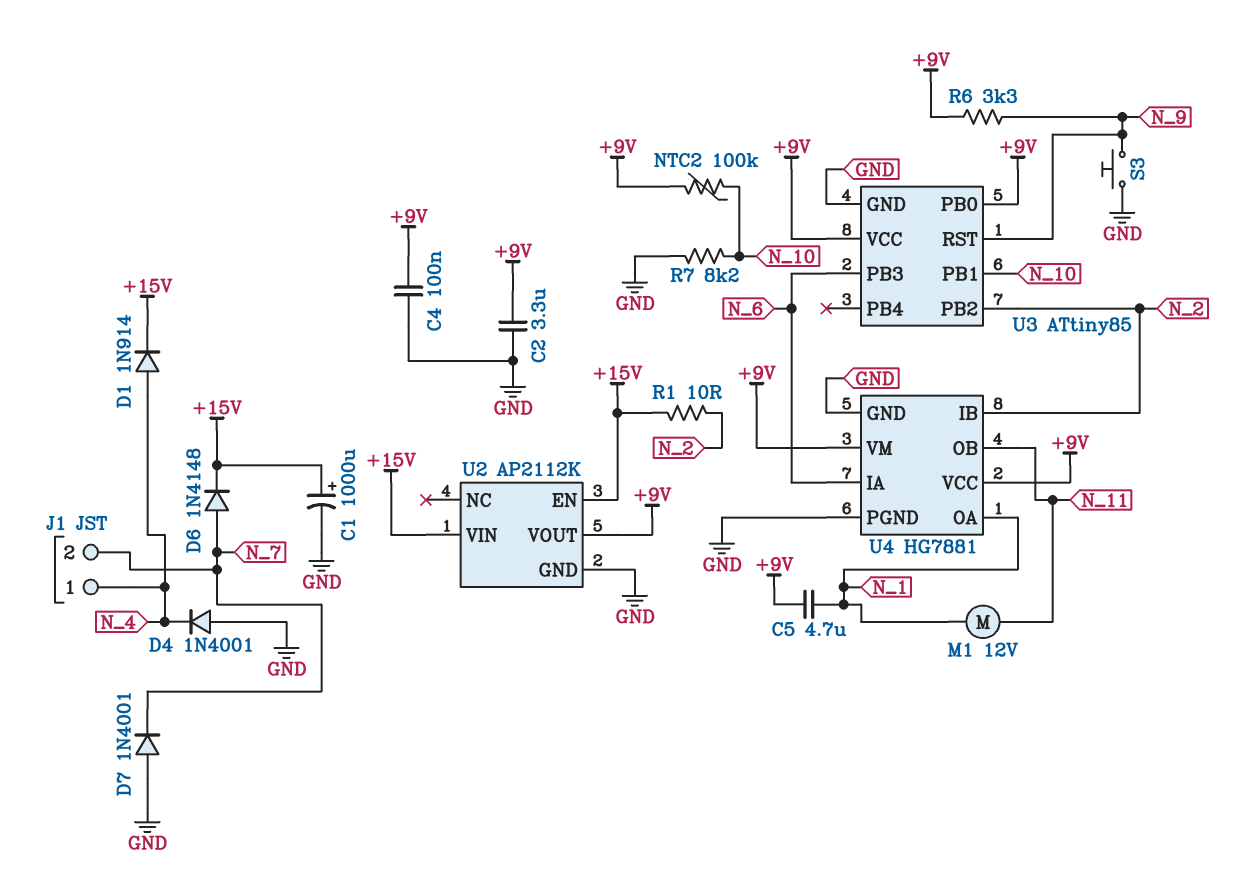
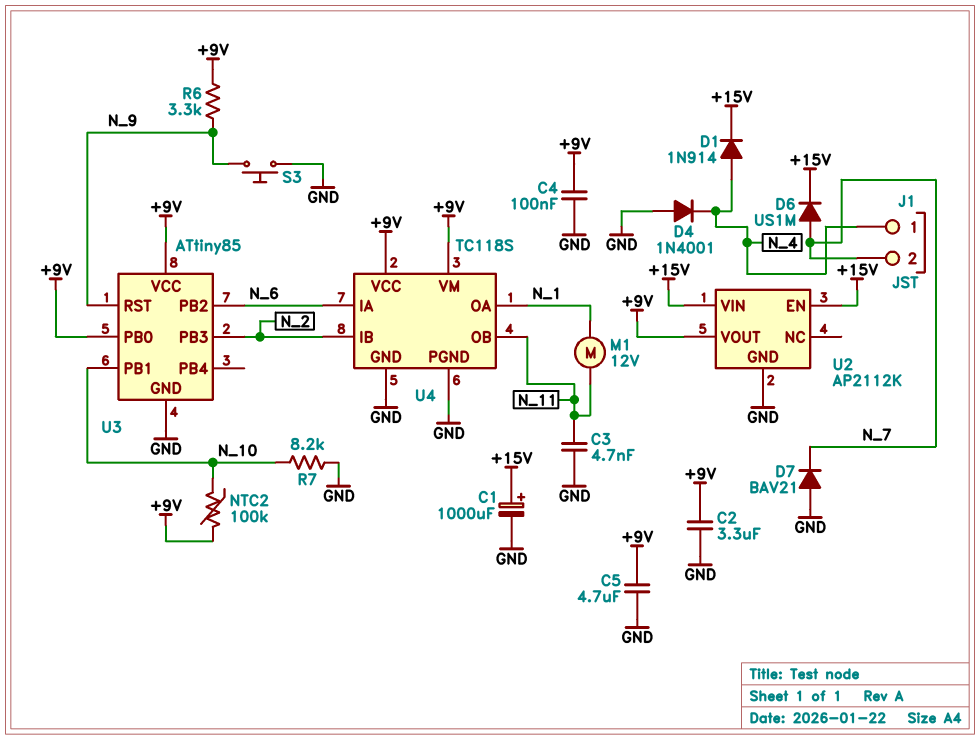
C3: none -> 4.7nF (GND, N_11)
C5: 4.7uF (+9V, N_1) -> 4.7uF (+9V, GND)
D6: diode 1N4148 (A N_7, K +15V) -> diode US1M (A N_7, K +15V)
D7: diode 1N4001 (A GND, K N_7) -> diode BAV21 (A GND, K N_7)
R1: 10 (+15V, N_2) -> none
U3 pin PB2: N_2 -> N_6
U3 pin PB3: N_6 -> N_2
U4: HG7881 -> TC118S

